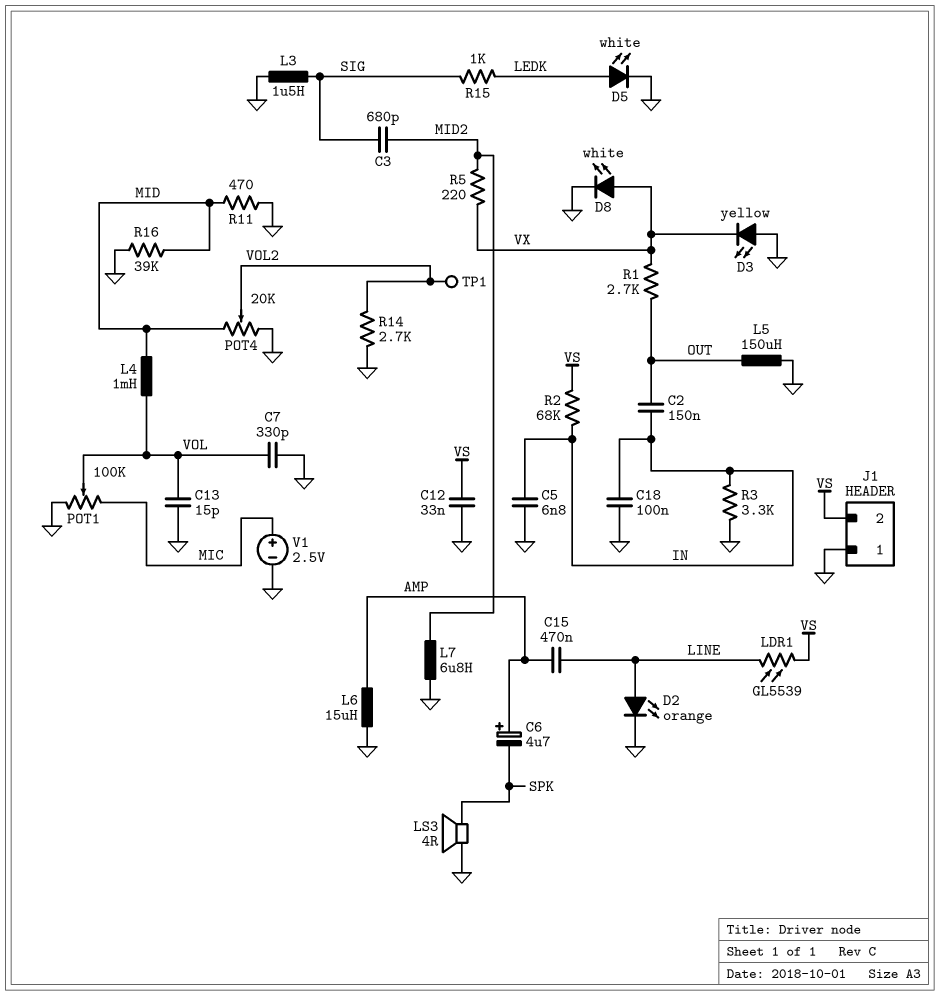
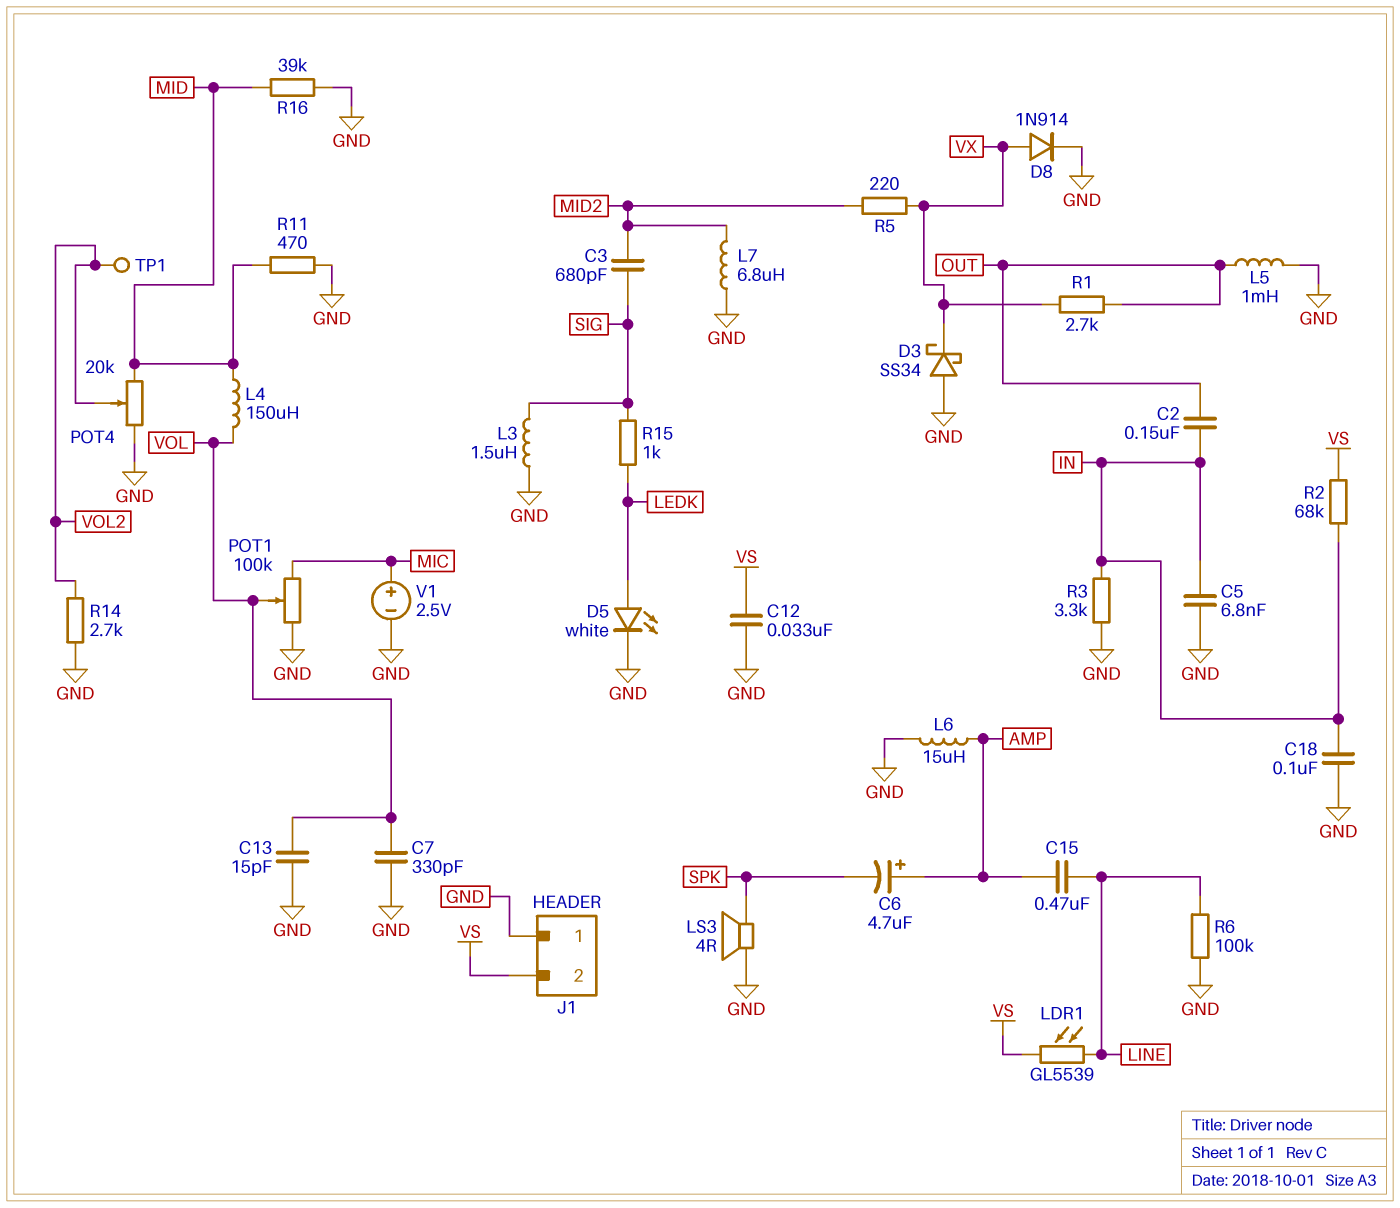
D2: LED orange (A LINE, K GND) -> none
D3: LED yellow (A GND, K VX) -> schottky SS34 (A GND, K VX)
D8: LED white (A VX, K GND) -> diode 1N914 (A VX, K GND)
L4: 1mH (MID, VOL) -> 150uH (MID, VOL)
L5: 150uH (GND, OUT) -> 1mH (GND, OUT)
R6: none -> 100k (GND, LINE)

